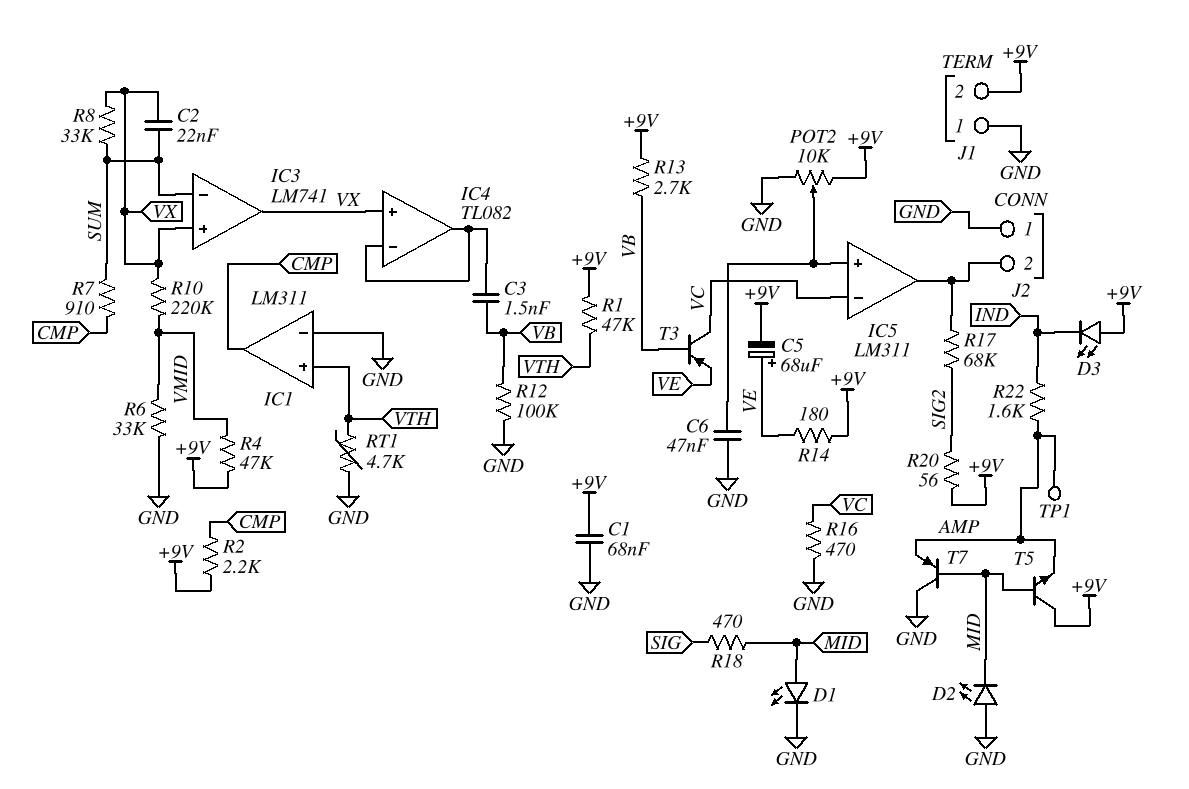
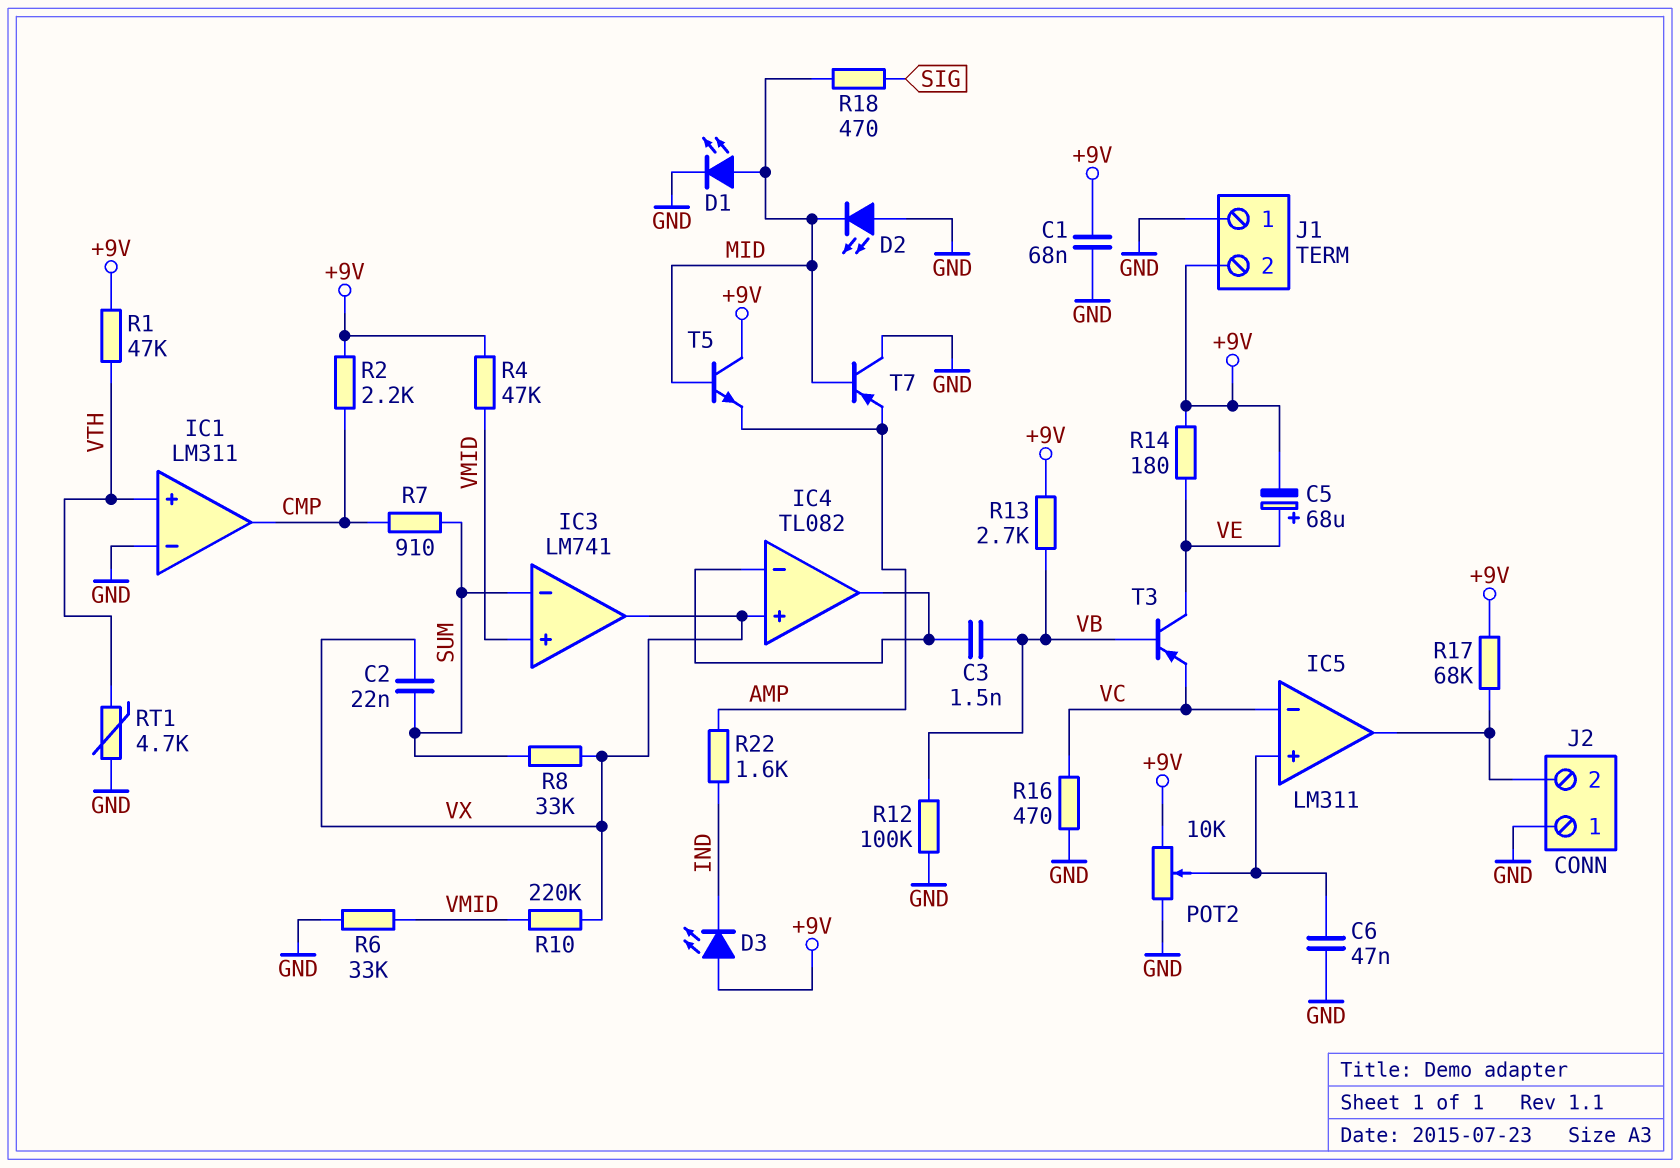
IC3 pin in+: VX -> VMID
R17: 68k (IC5/out, SIG2) -> 68k (+9V, IC5/out)
R20: 56 (+9V, SIG2) -> none
T3: PNP (B VB, C VC, E VE) -> PNP (B VB, C VE, E VC)
TP1: test point (AMP) -> none

